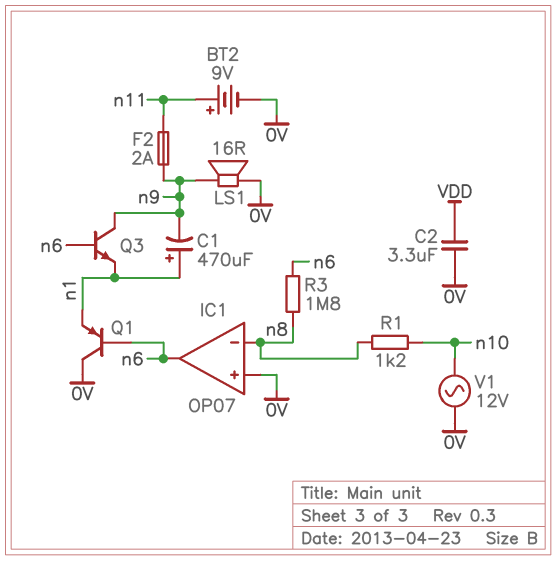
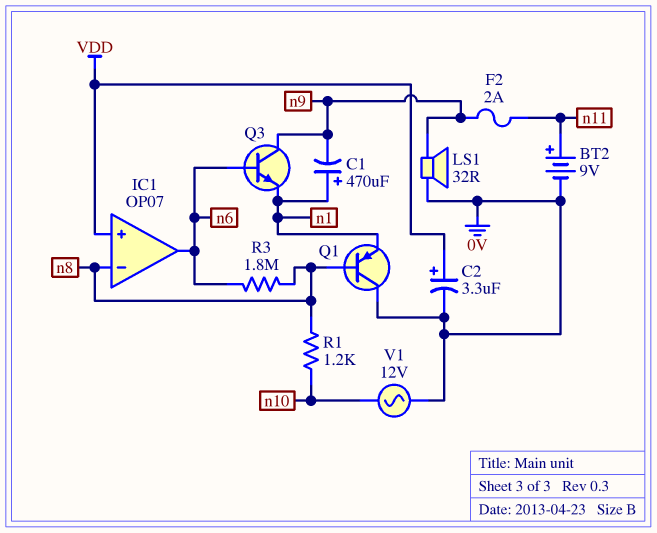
C2: 3.3uF (0V, VDD) -> 3.3uF (plus VDD, minus 0V)
IC1 pin in+: 0V -> VDD
LS1: speaker 16R (0V, n9) -> speaker 32R (0V, n9)
Q1: PNP (B n6, C 0V, E n1) -> PNP (B n8, C 0V, E n1)

